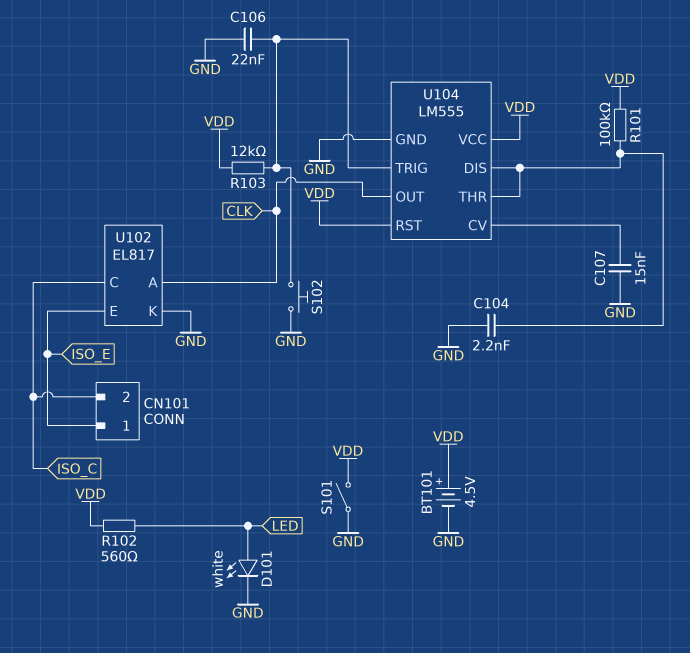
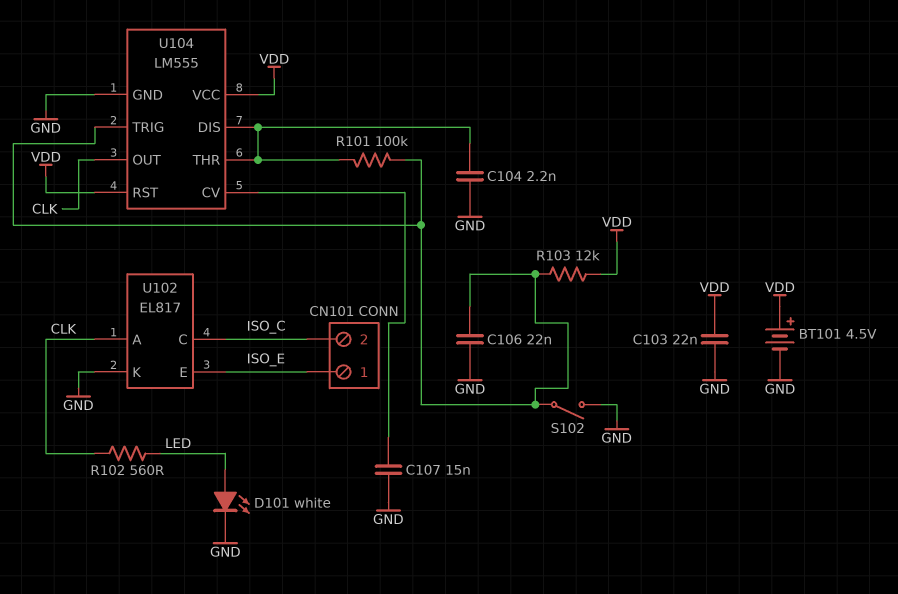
C103: none -> 22nF (GND, VDD)
R101: 100k (U104/DIS, VDD) -> 100k (U104/DIS, U104/TRIG)
R102: 560 (LED, VDD) -> 560 (CLK, LED)
S101: switch (GND, VDD) -> none
S102: button (GND, U104/TRIG) -> switch (GND, U104/TRIG)

